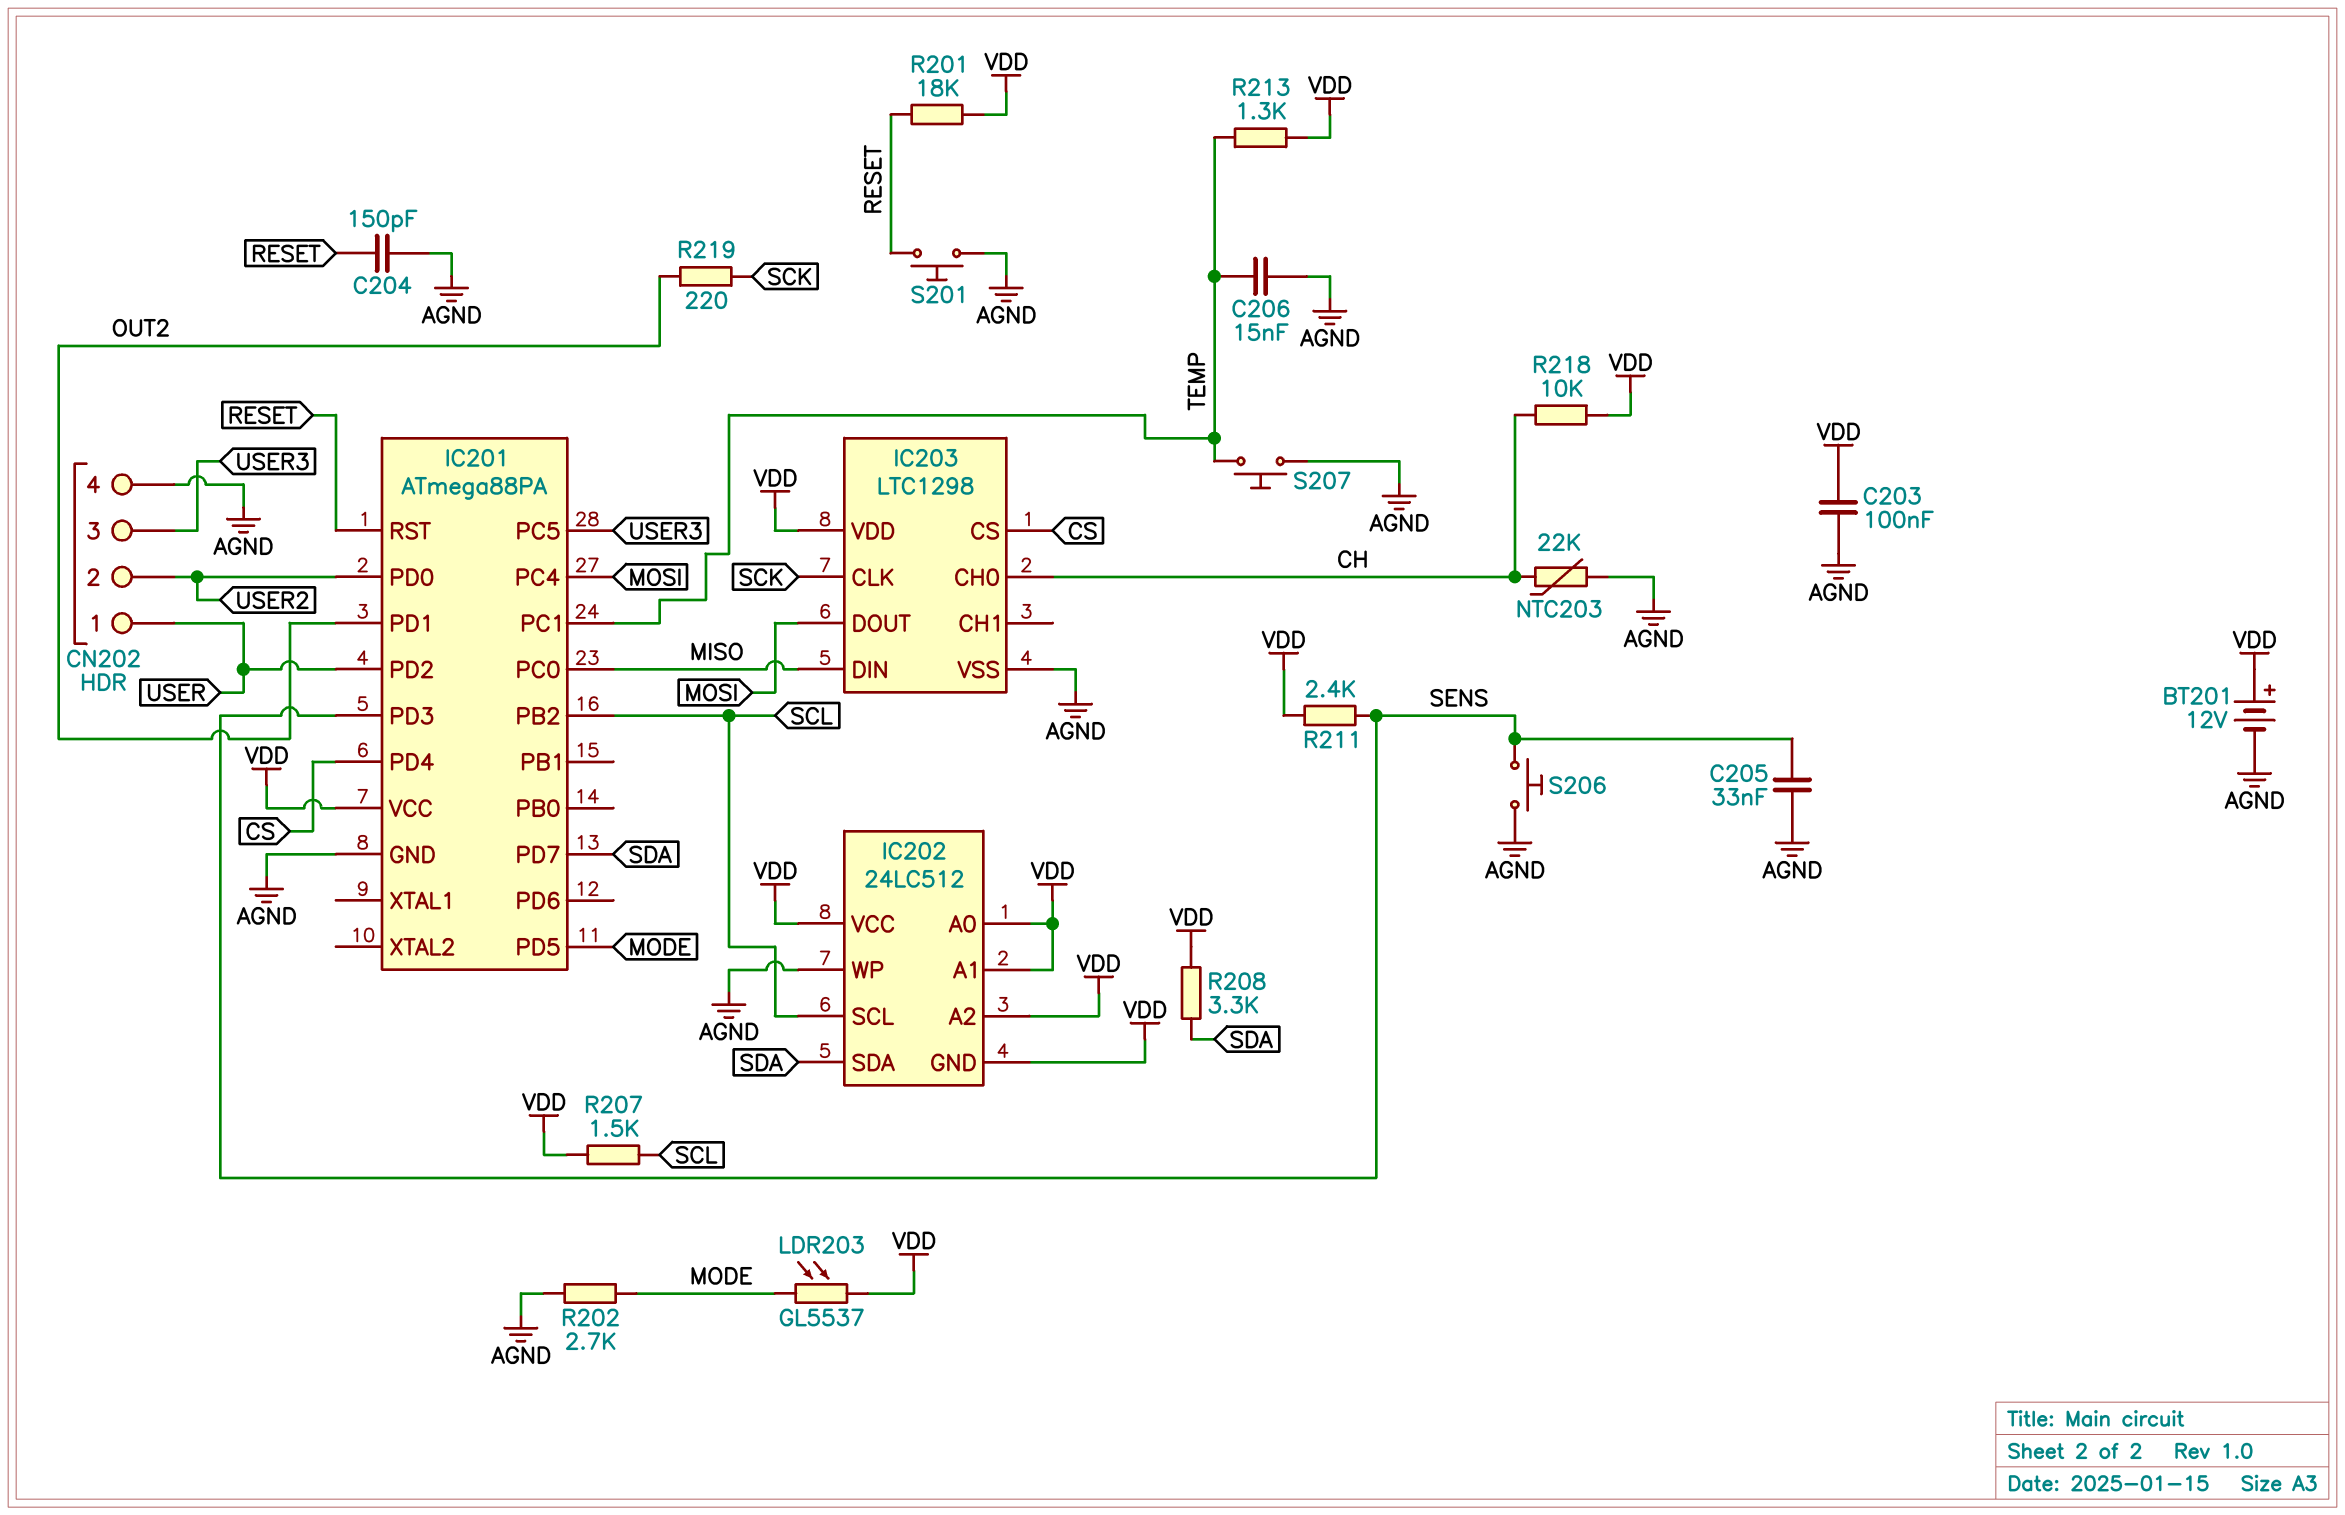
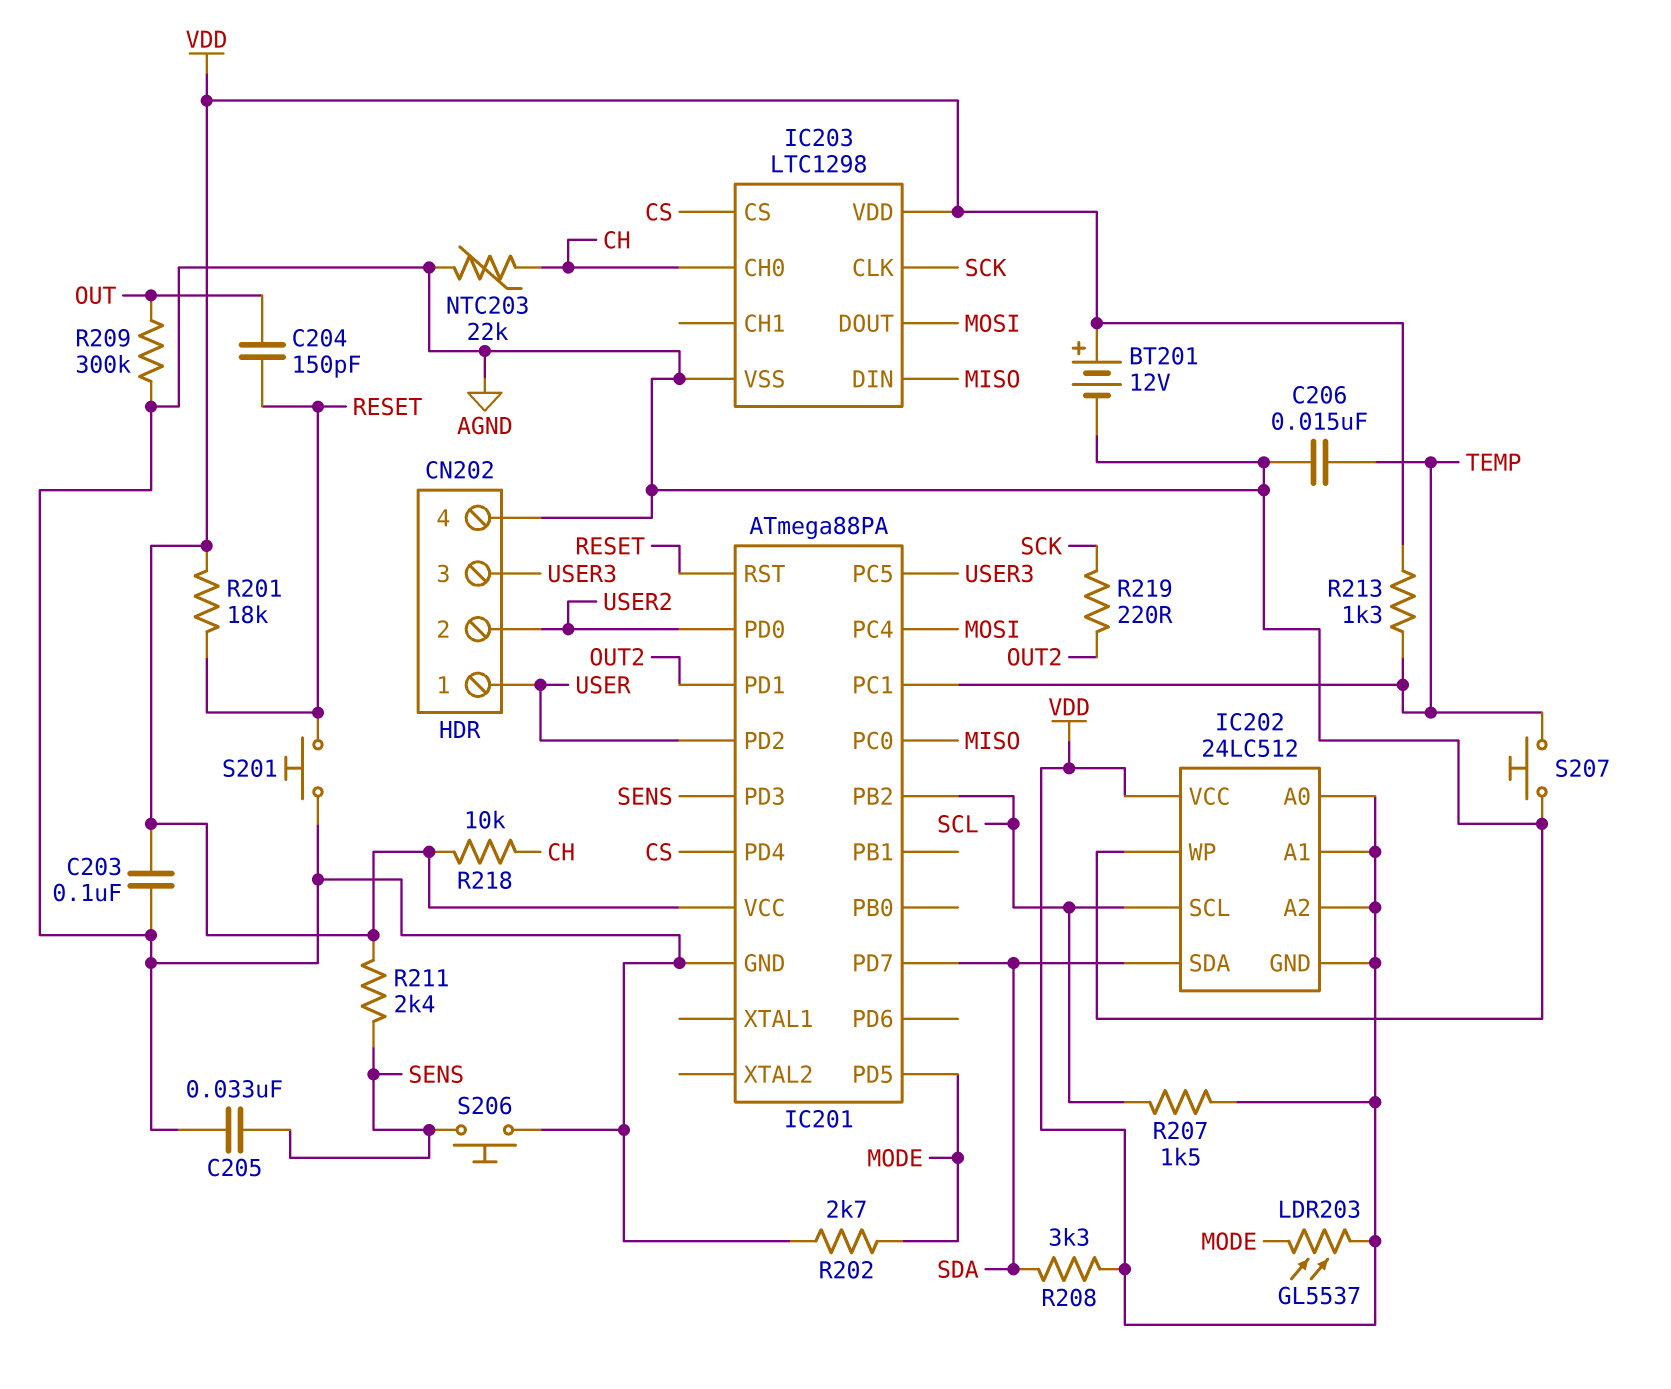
C204: 150pF (AGND, RESET) -> 150pF (OUT, RESET)
R209: none -> 300k (AGND, OUT)

